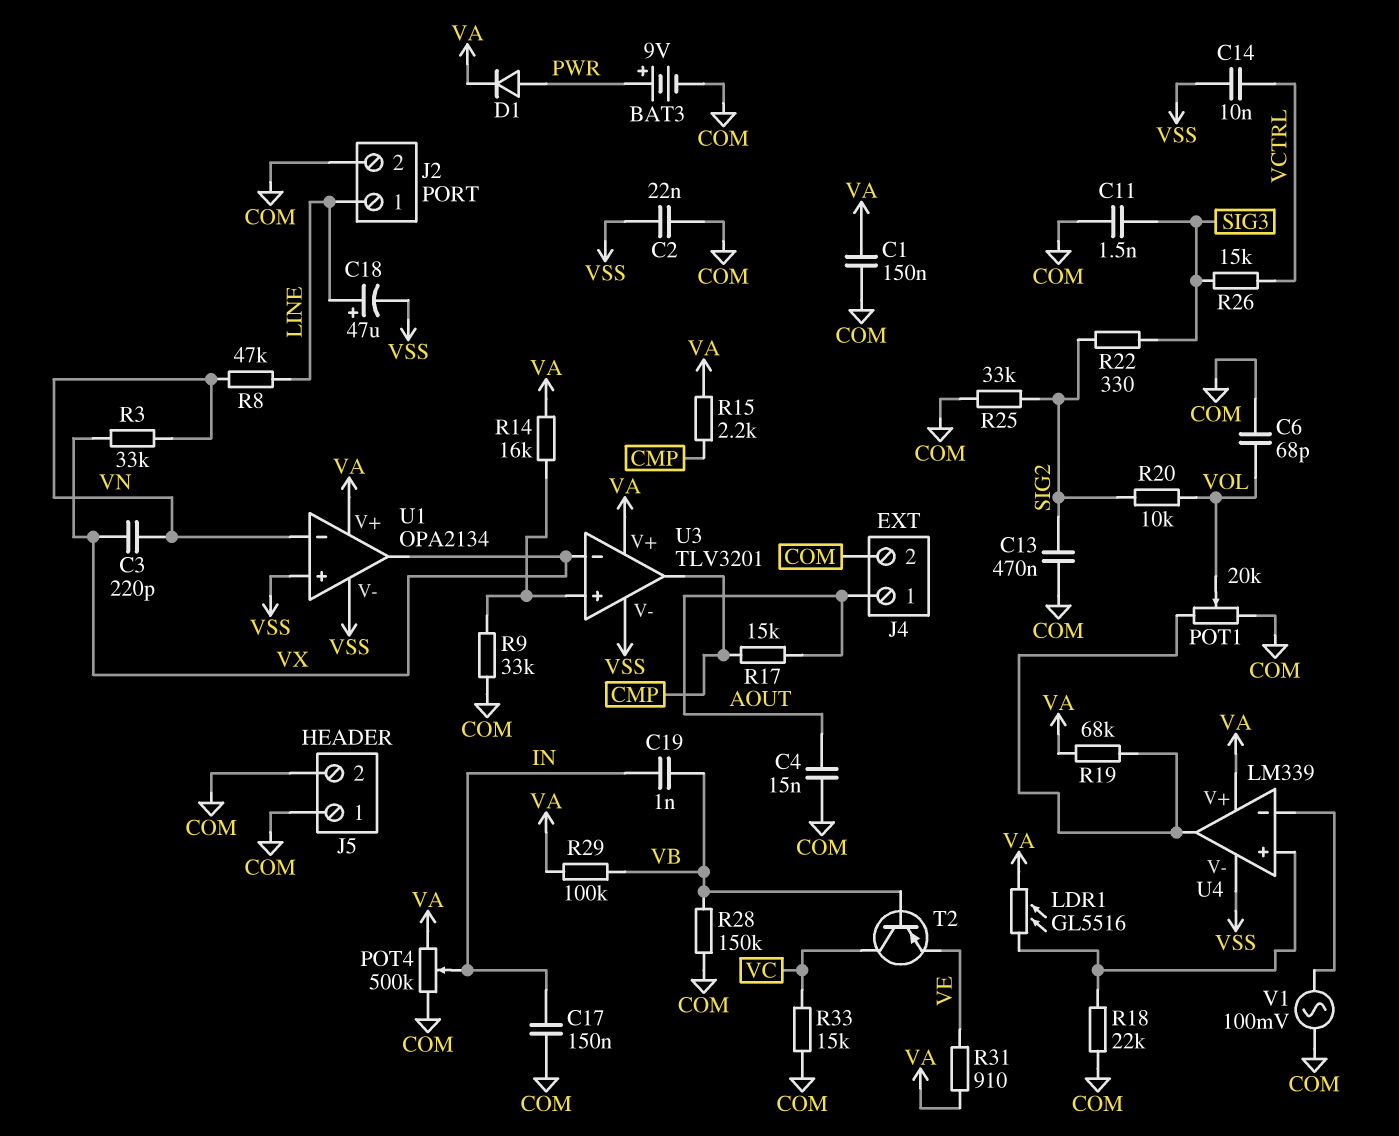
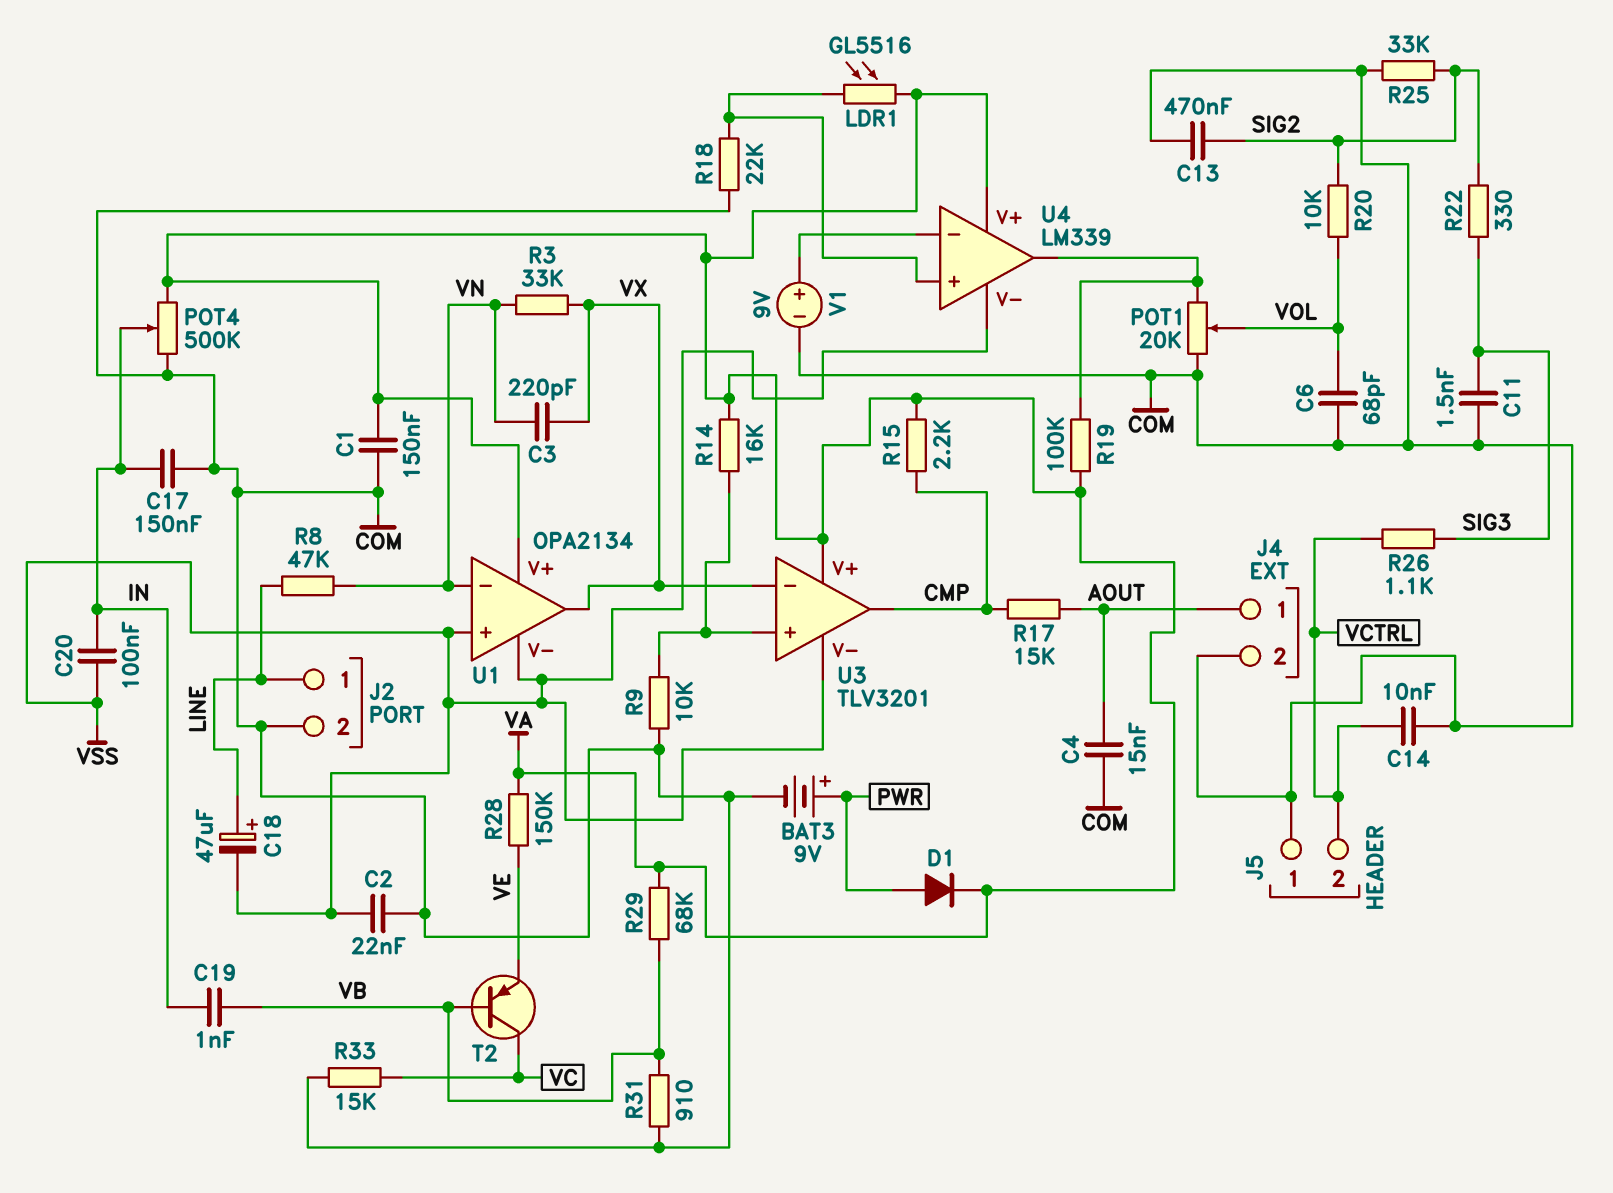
C14: 10nF (VCTRL, VSS) -> 10nF (COM, VCTRL)
C20: none -> 100nF (IN, VSS)
J5 pin 2: COM -> VCTRL
R9: 33k (COM, U3/in+) -> 10k (COM, U3/in+)
R19: 68k (U4/out, VA) -> 100k (U4/out, VA)
R26: 15k (SIG3, VCTRL) -> 1.1k (SIG3, VCTRL)
R28: 150k (COM, VB) -> 150k (VA, VE)
R29: 100k (VA, VB) -> 68k (VA, VB)
R31: 910 (VA, VE) -> 910 (COM, VB)
V1: AC 100mV (COM, U4/in-) -> 9V (plus U4/in-, minus COM)

